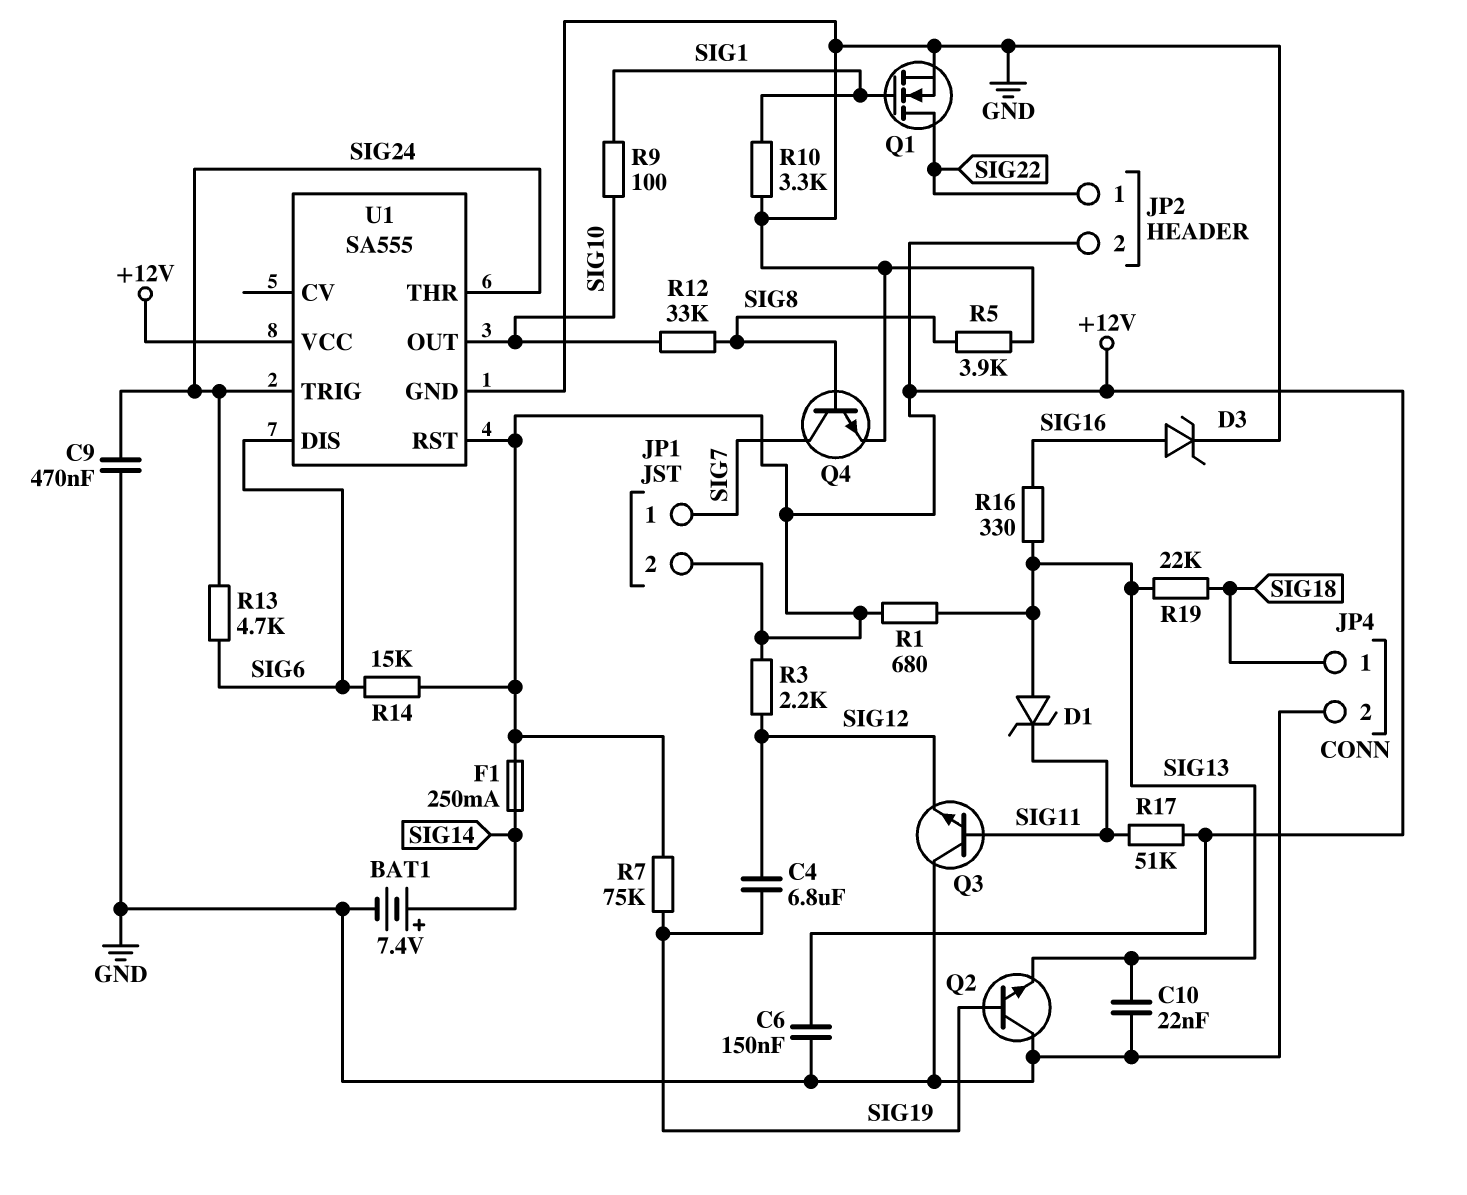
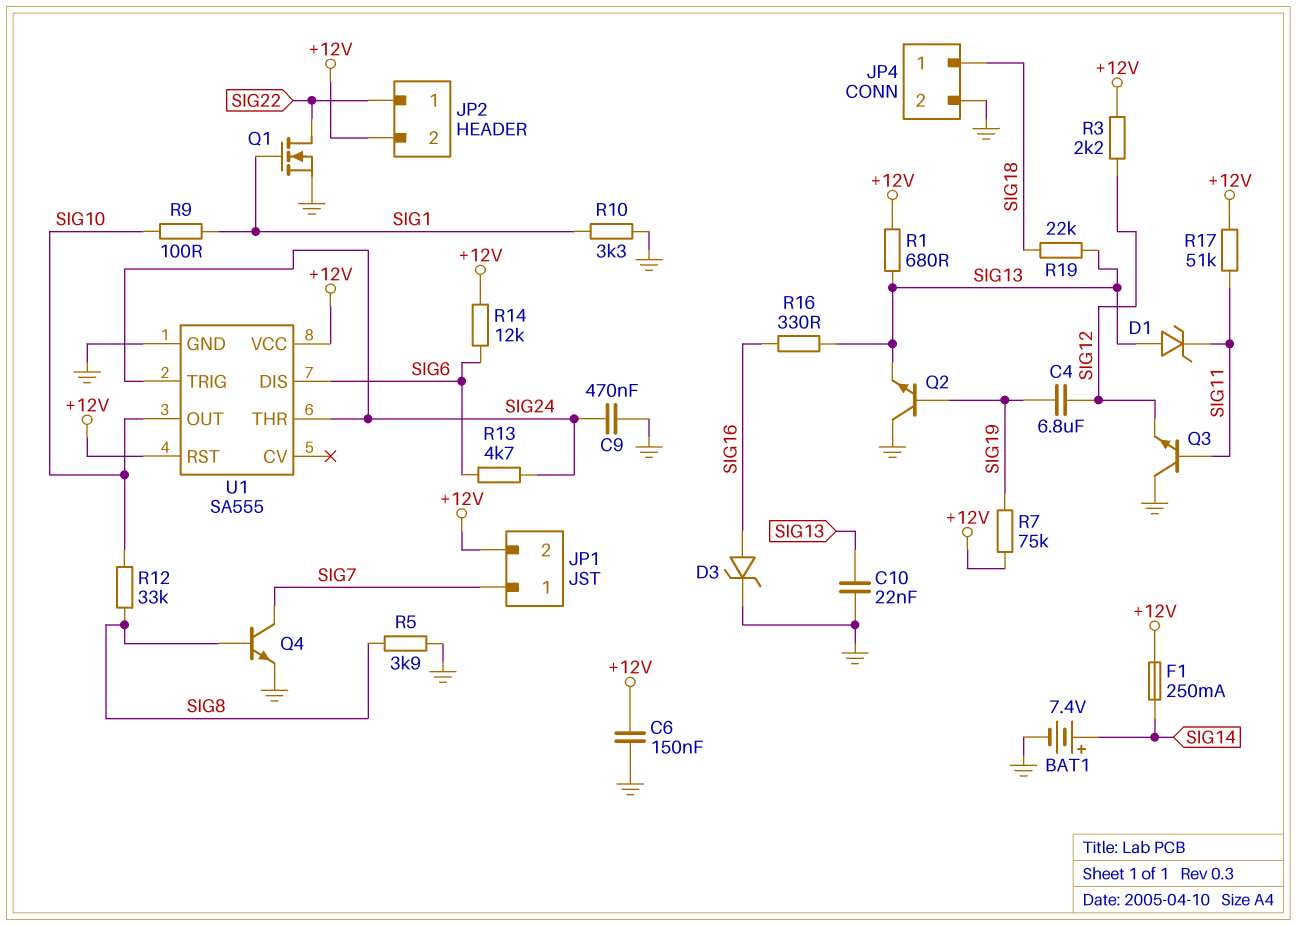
R14: 15k (+12V, SIG6) -> 12k (+12V, SIG6)

